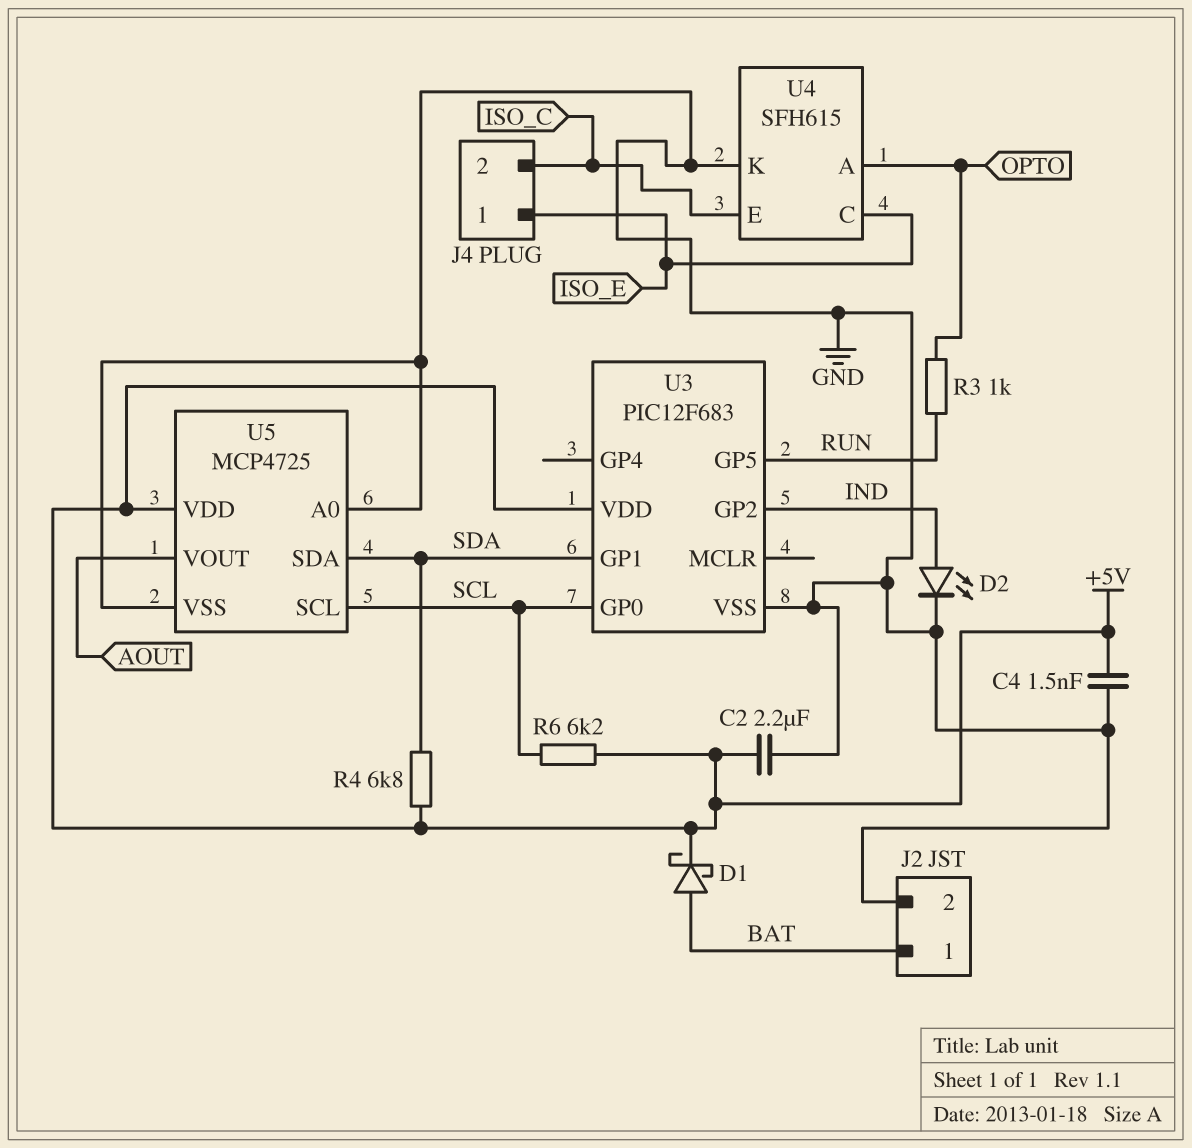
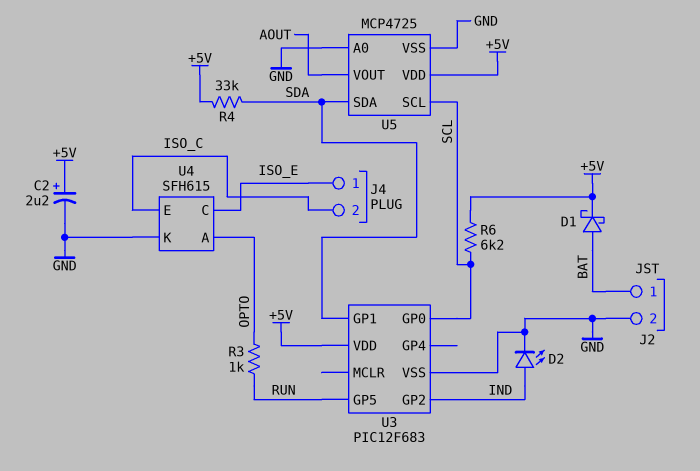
C2: 2.2uF (+5V, GND) -> 2.2uF (plus +5V, minus GND)
C4: 1.5nF (+5V, GND) -> none
R4: 6.8k (+5V, SDA) -> 33k (+5V, SDA)

